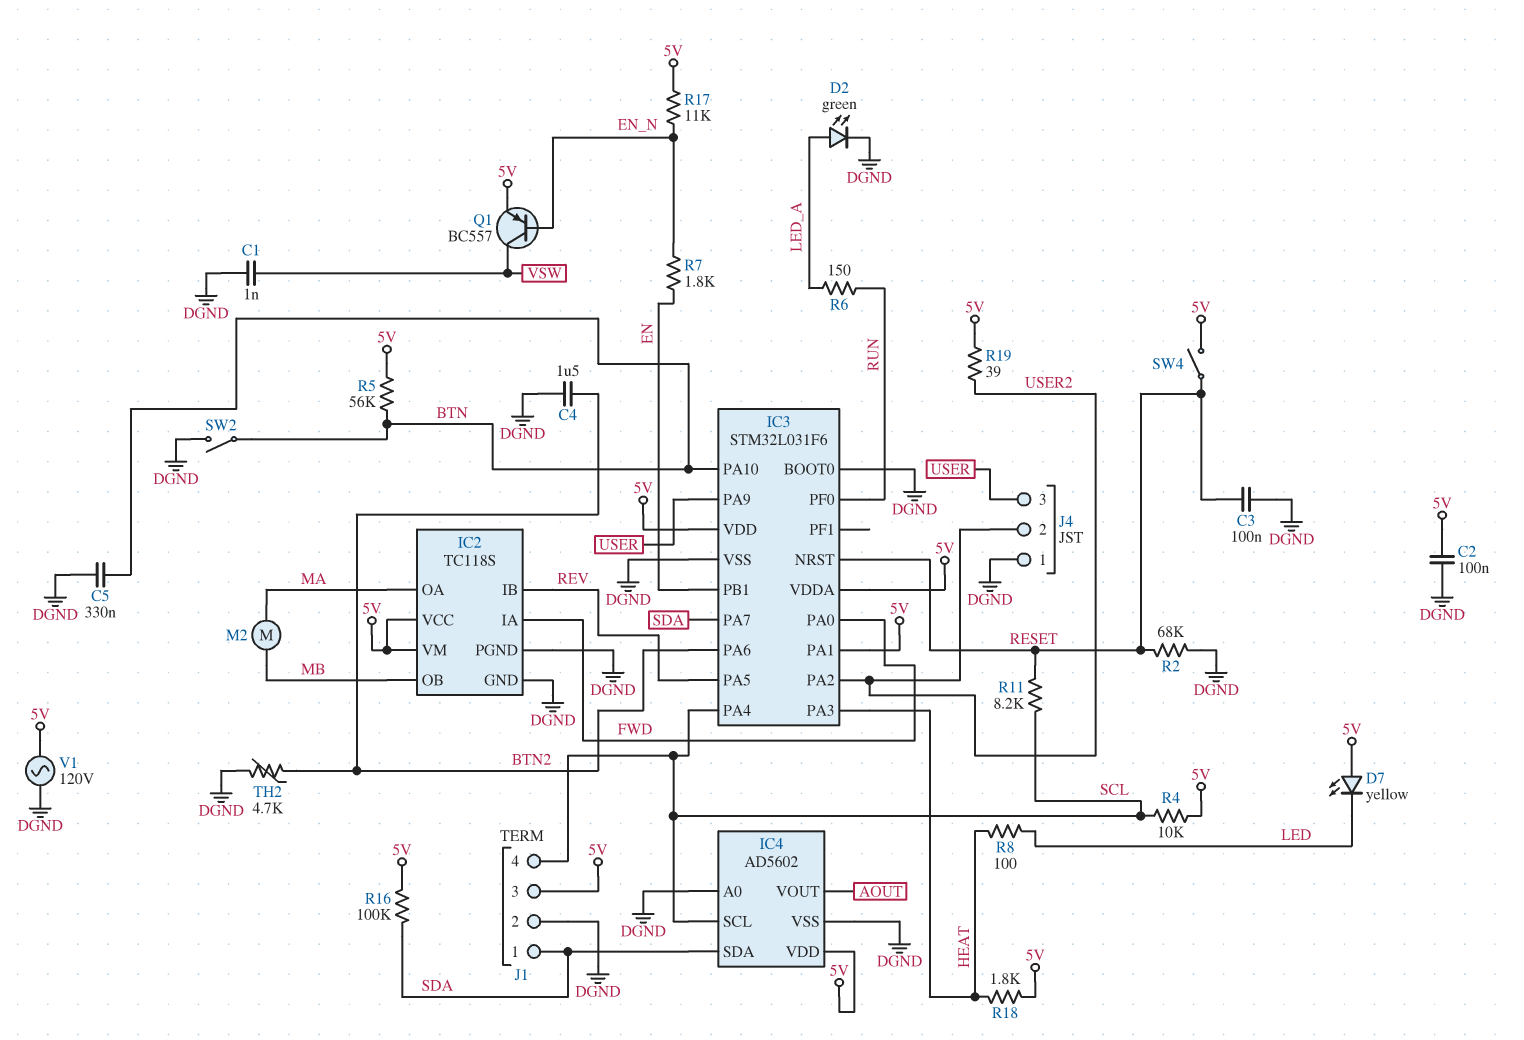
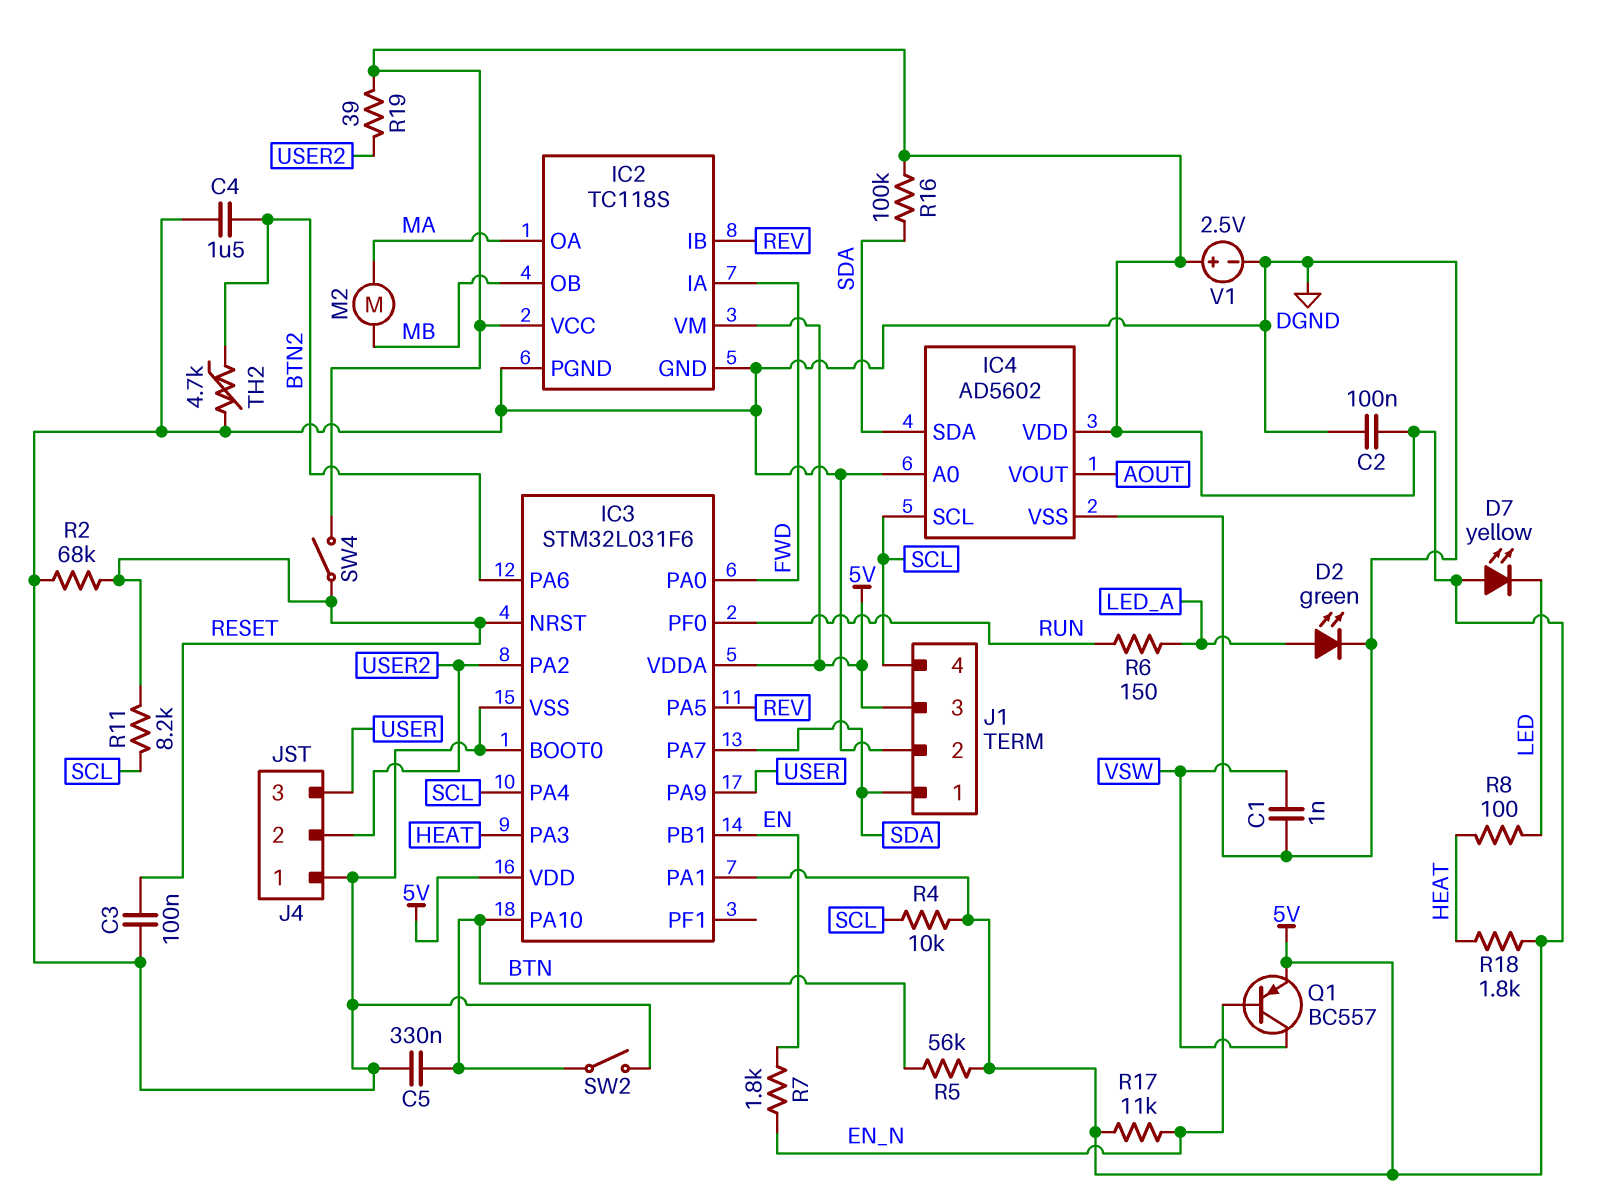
V1: AC 120V (5V, DGND) -> 2.5V (plus 5V, minus DGND)

